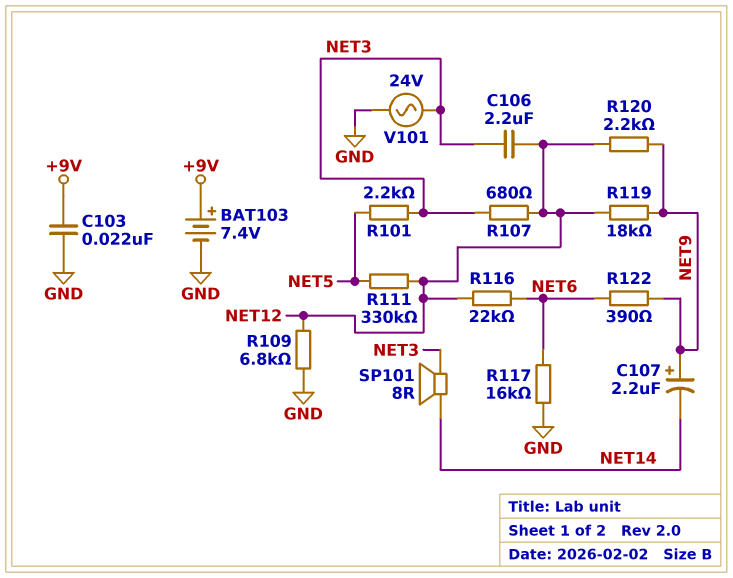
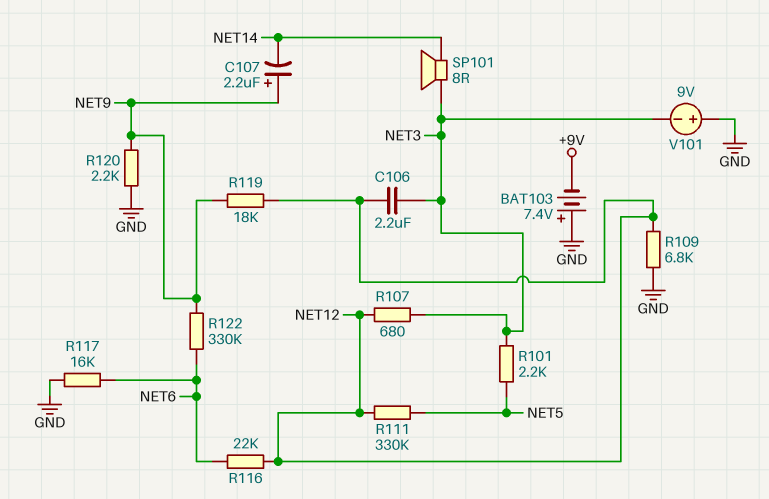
BAT103: 7.4V (plus +9V, minus GND) -> 7.4V (plus GND, minus +9V)
C103: 22nF (+9V, GND) -> none
R120: 2.2k (NET9, NET12) -> 2.2k (GND, NET9)
R122: 390 (NET6, NET9) -> 330k (NET6, NET9)
V101: AC 24V (GND, NET3) -> 9V (plus GND, minus NET3)

